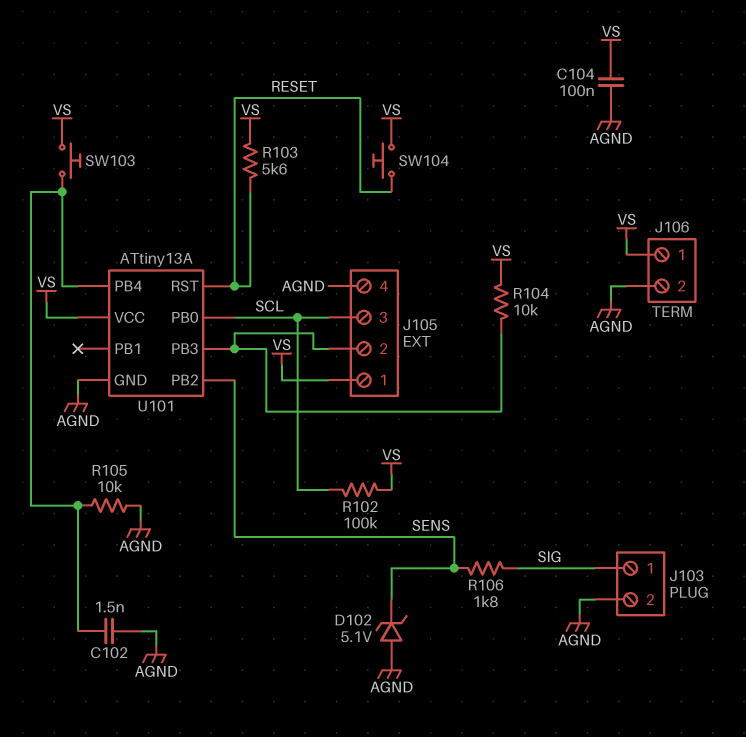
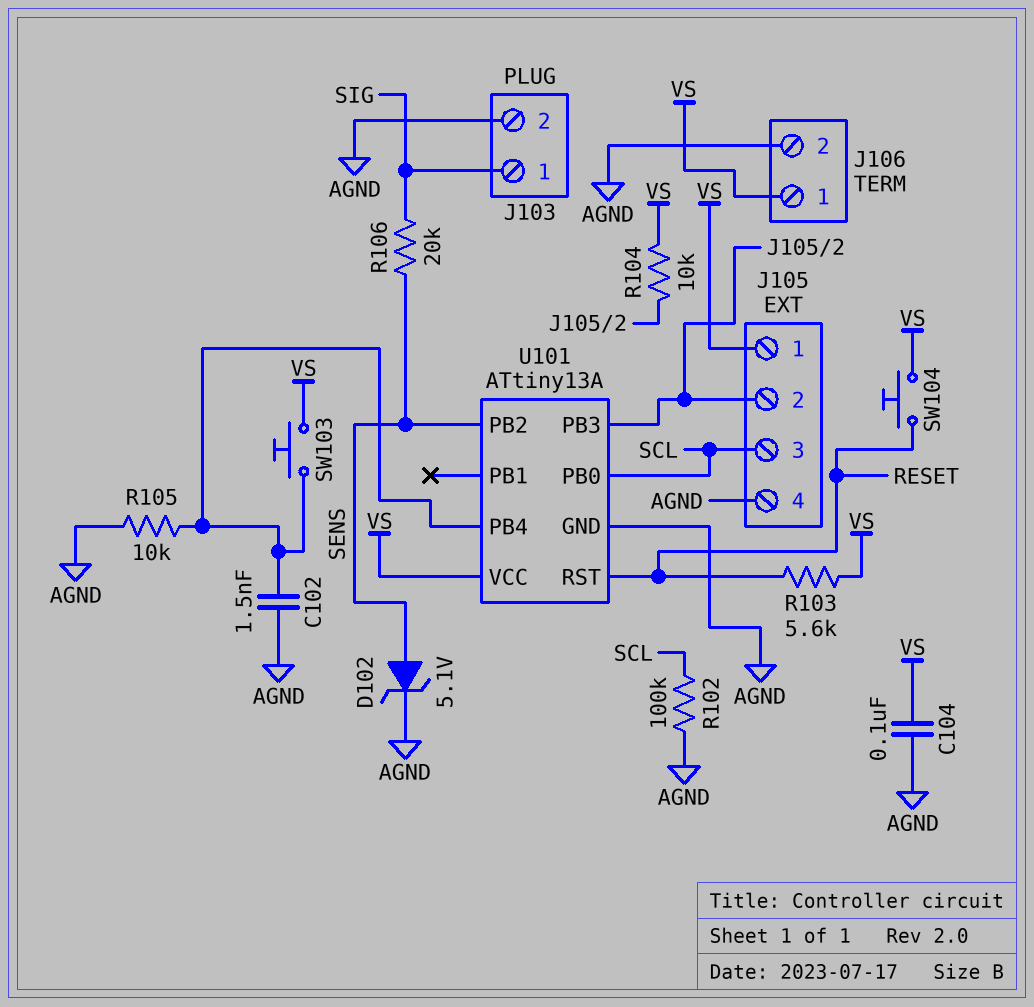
D102: zener 5.1V (A AGND, K SENS) -> zener 5.1V (A SENS, K AGND)
R102: 100k (SCL, VS) -> 100k (AGND, SCL)
R106: 1.8k (SENS, SIG) -> 20k (SENS, SIG)

